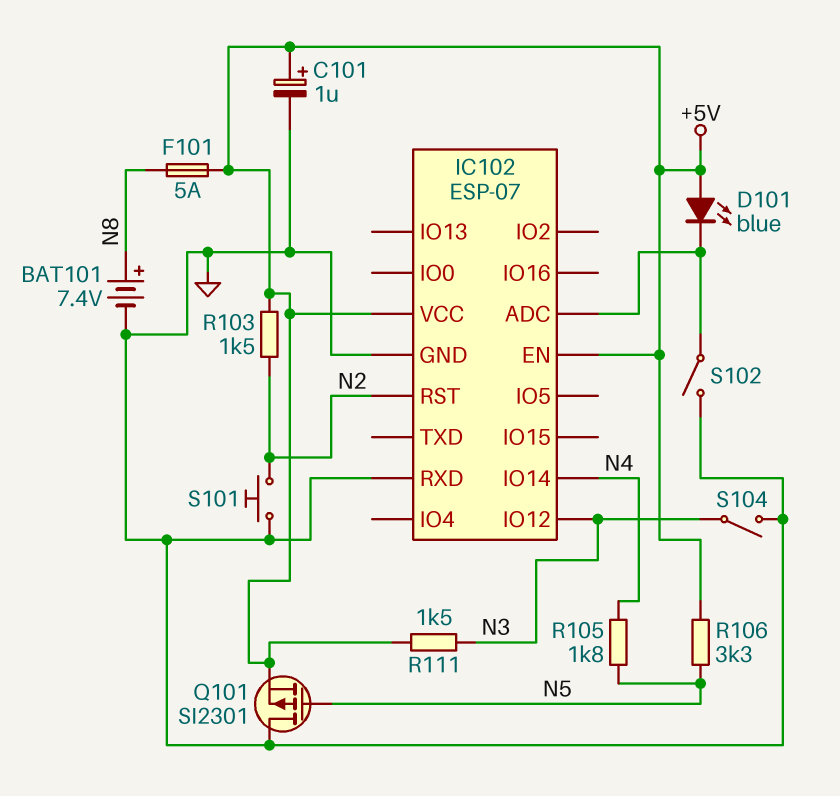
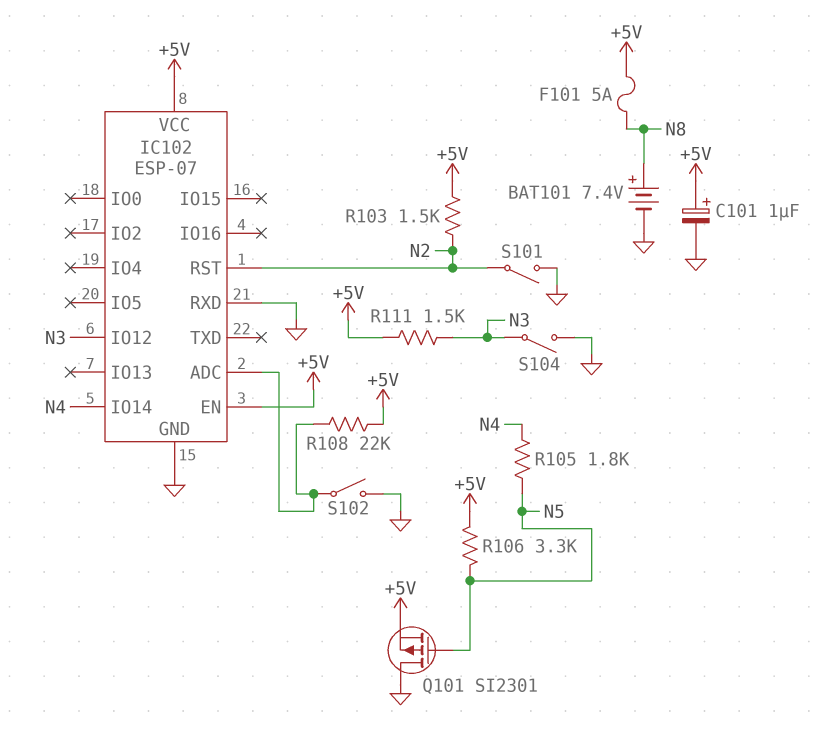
D101: LED blue (A +5V, K IC102/ADC) -> none
R108: none -> 22k (+5V, IC102/ADC)
S101: button (GND, N2) -> switch (GND, N2)

